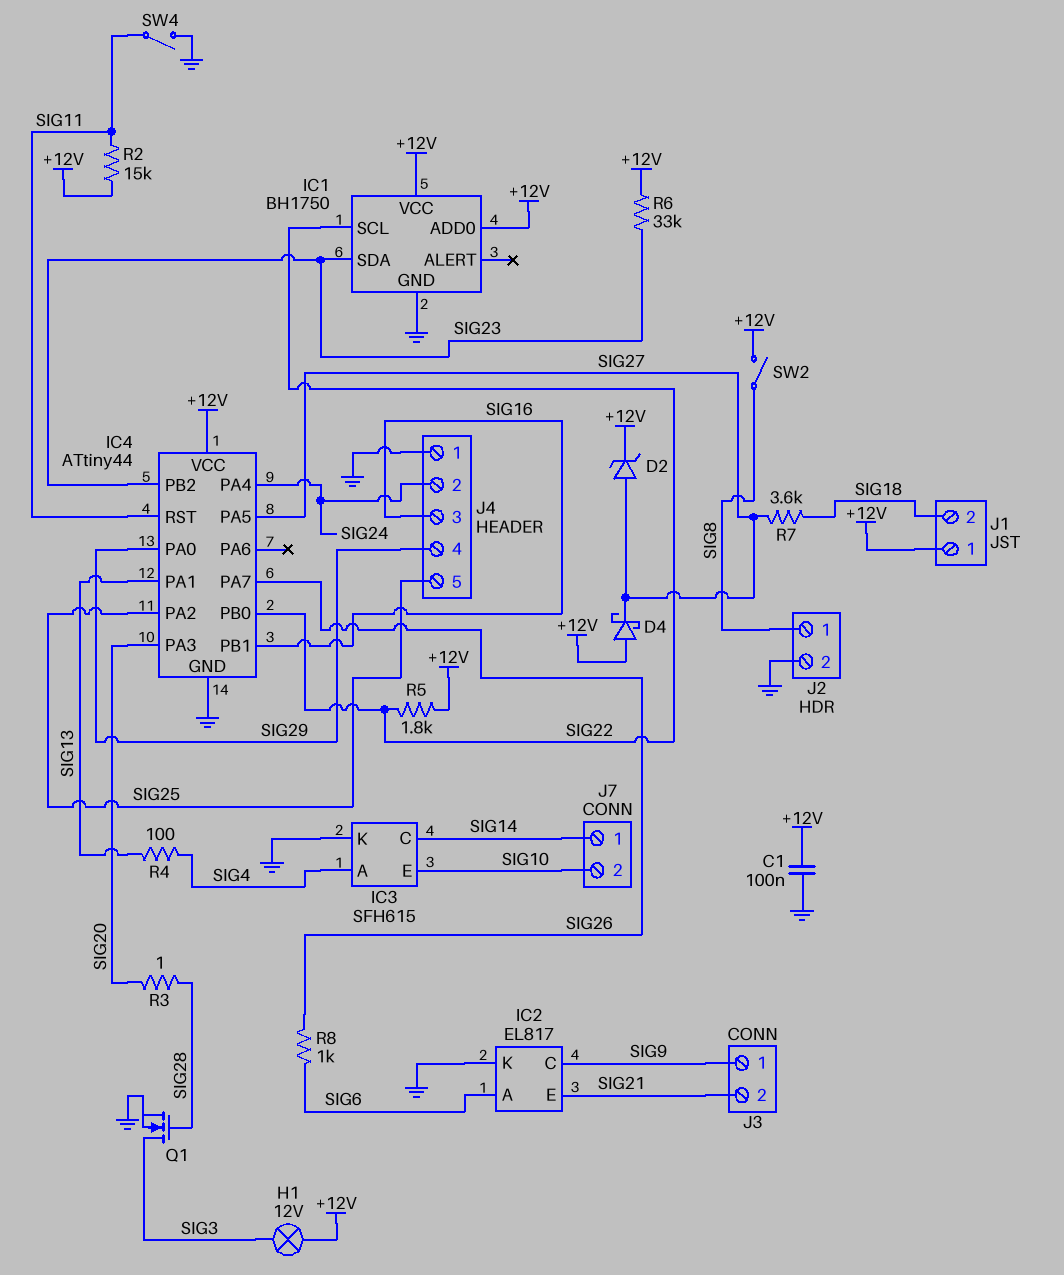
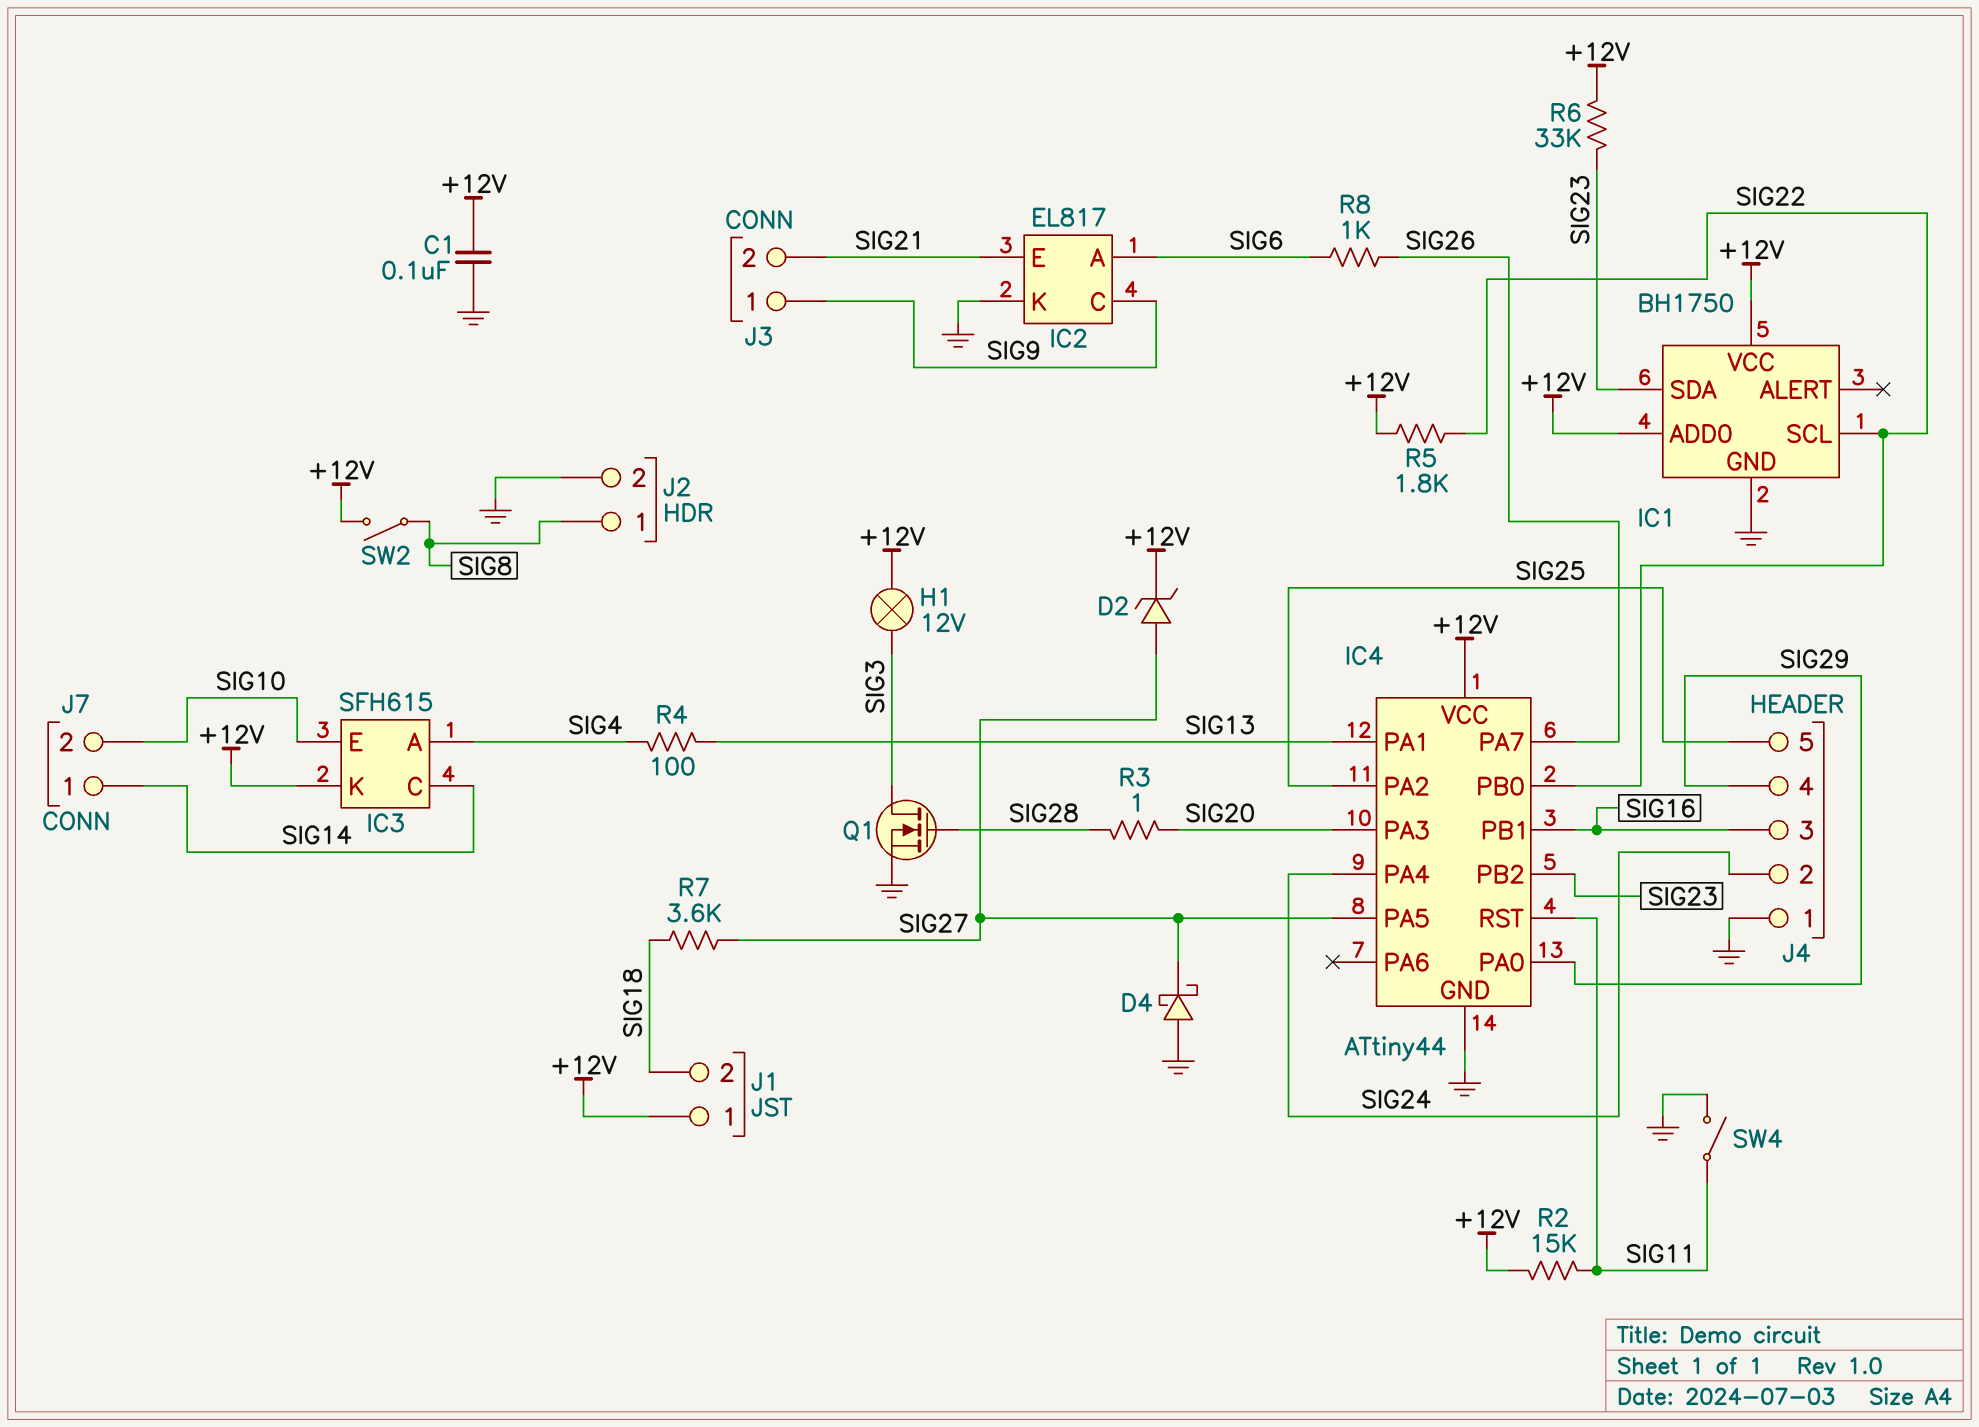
D4: schottky (A +12V, K SIG27) -> schottky (A GND, K SIG27)
IC3 pin K: GND -> +12V

